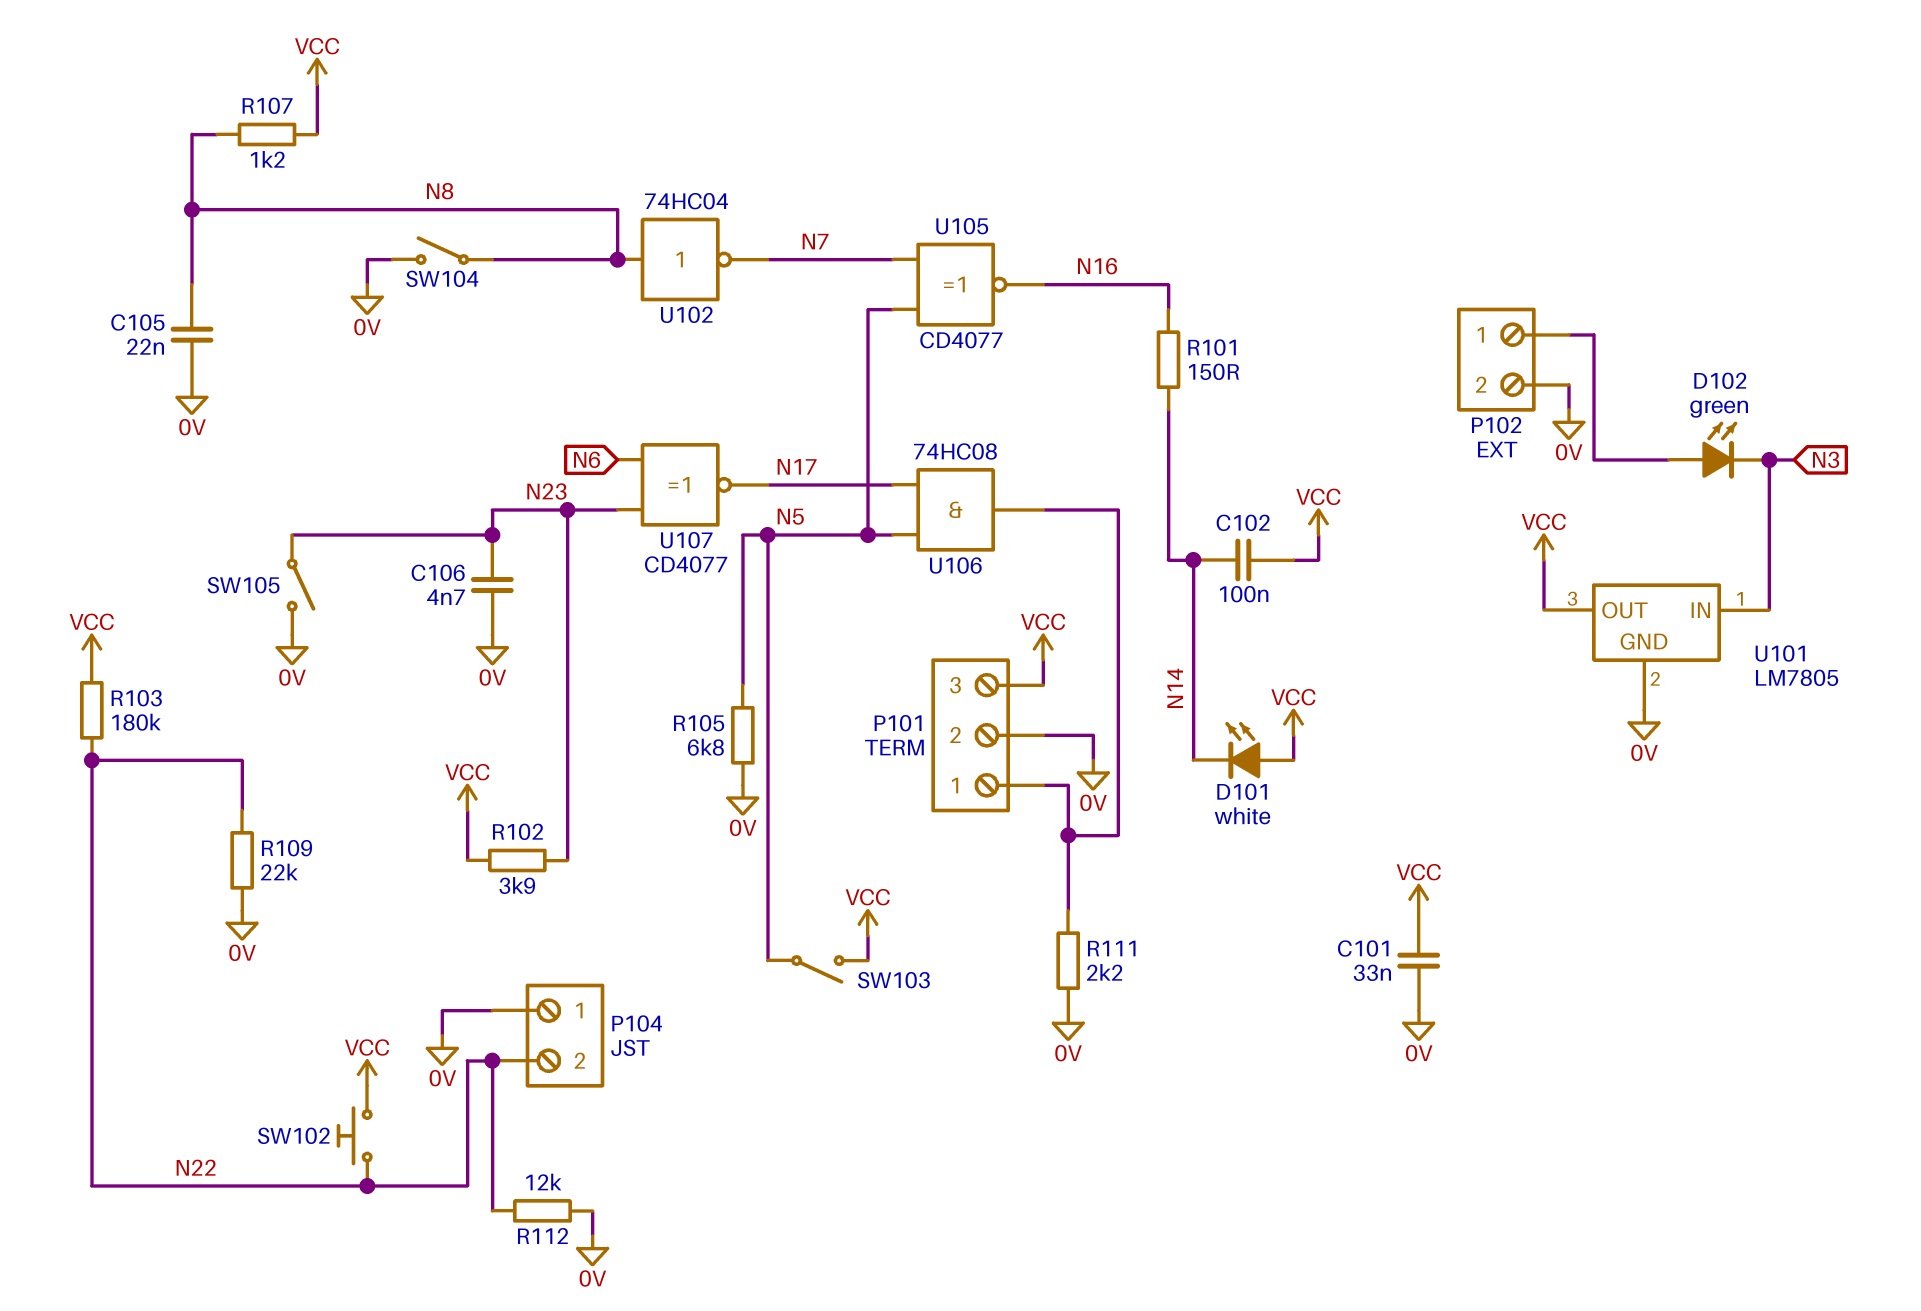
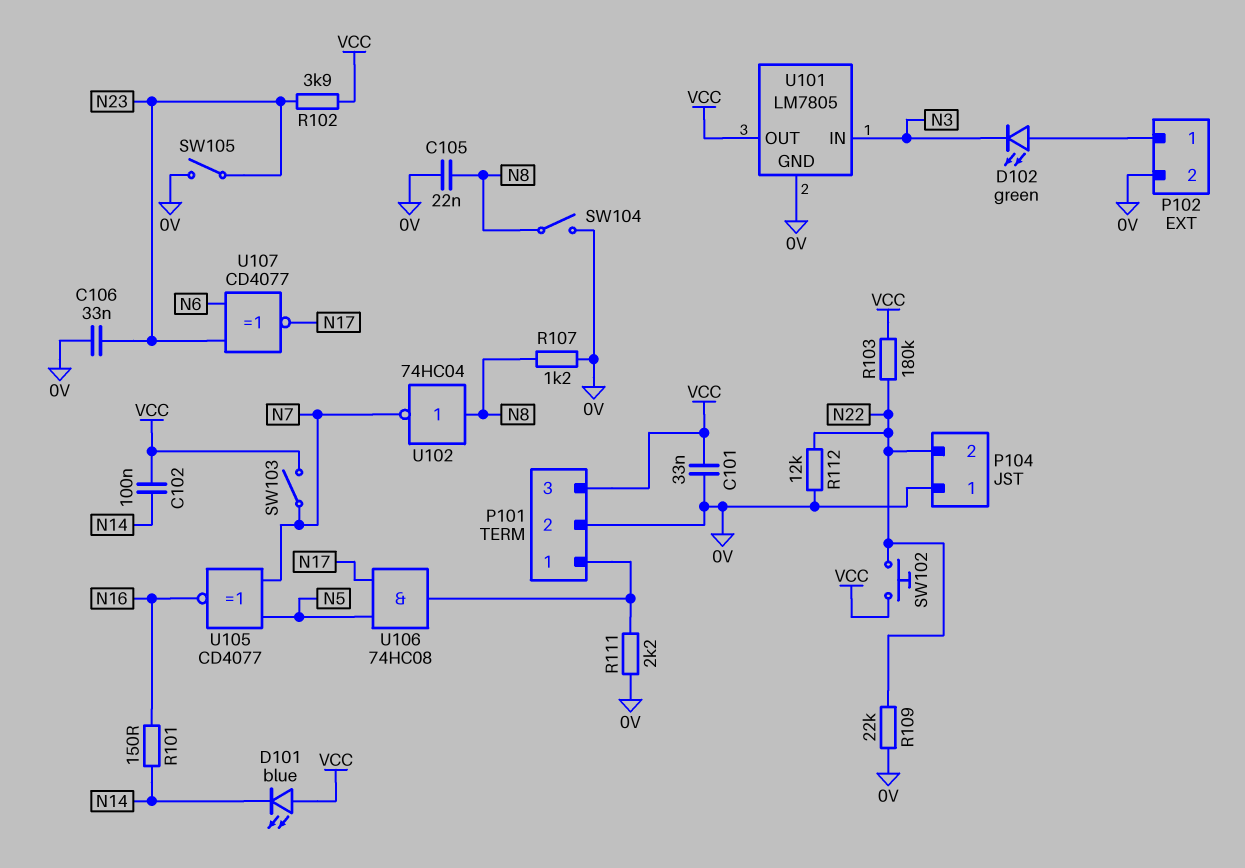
C106: 4.7nF (0V, N23) -> 33nF (0V, N23)
D101: LED white (A VCC, K N14) -> LED blue (A VCC, K N14)
R105: 6.8k (0V, N5) -> none
R107: 1.2k (N8, VCC) -> 1.2k (0V, N8)
SW103: switch (N5, VCC) -> switch (N7, VCC)

